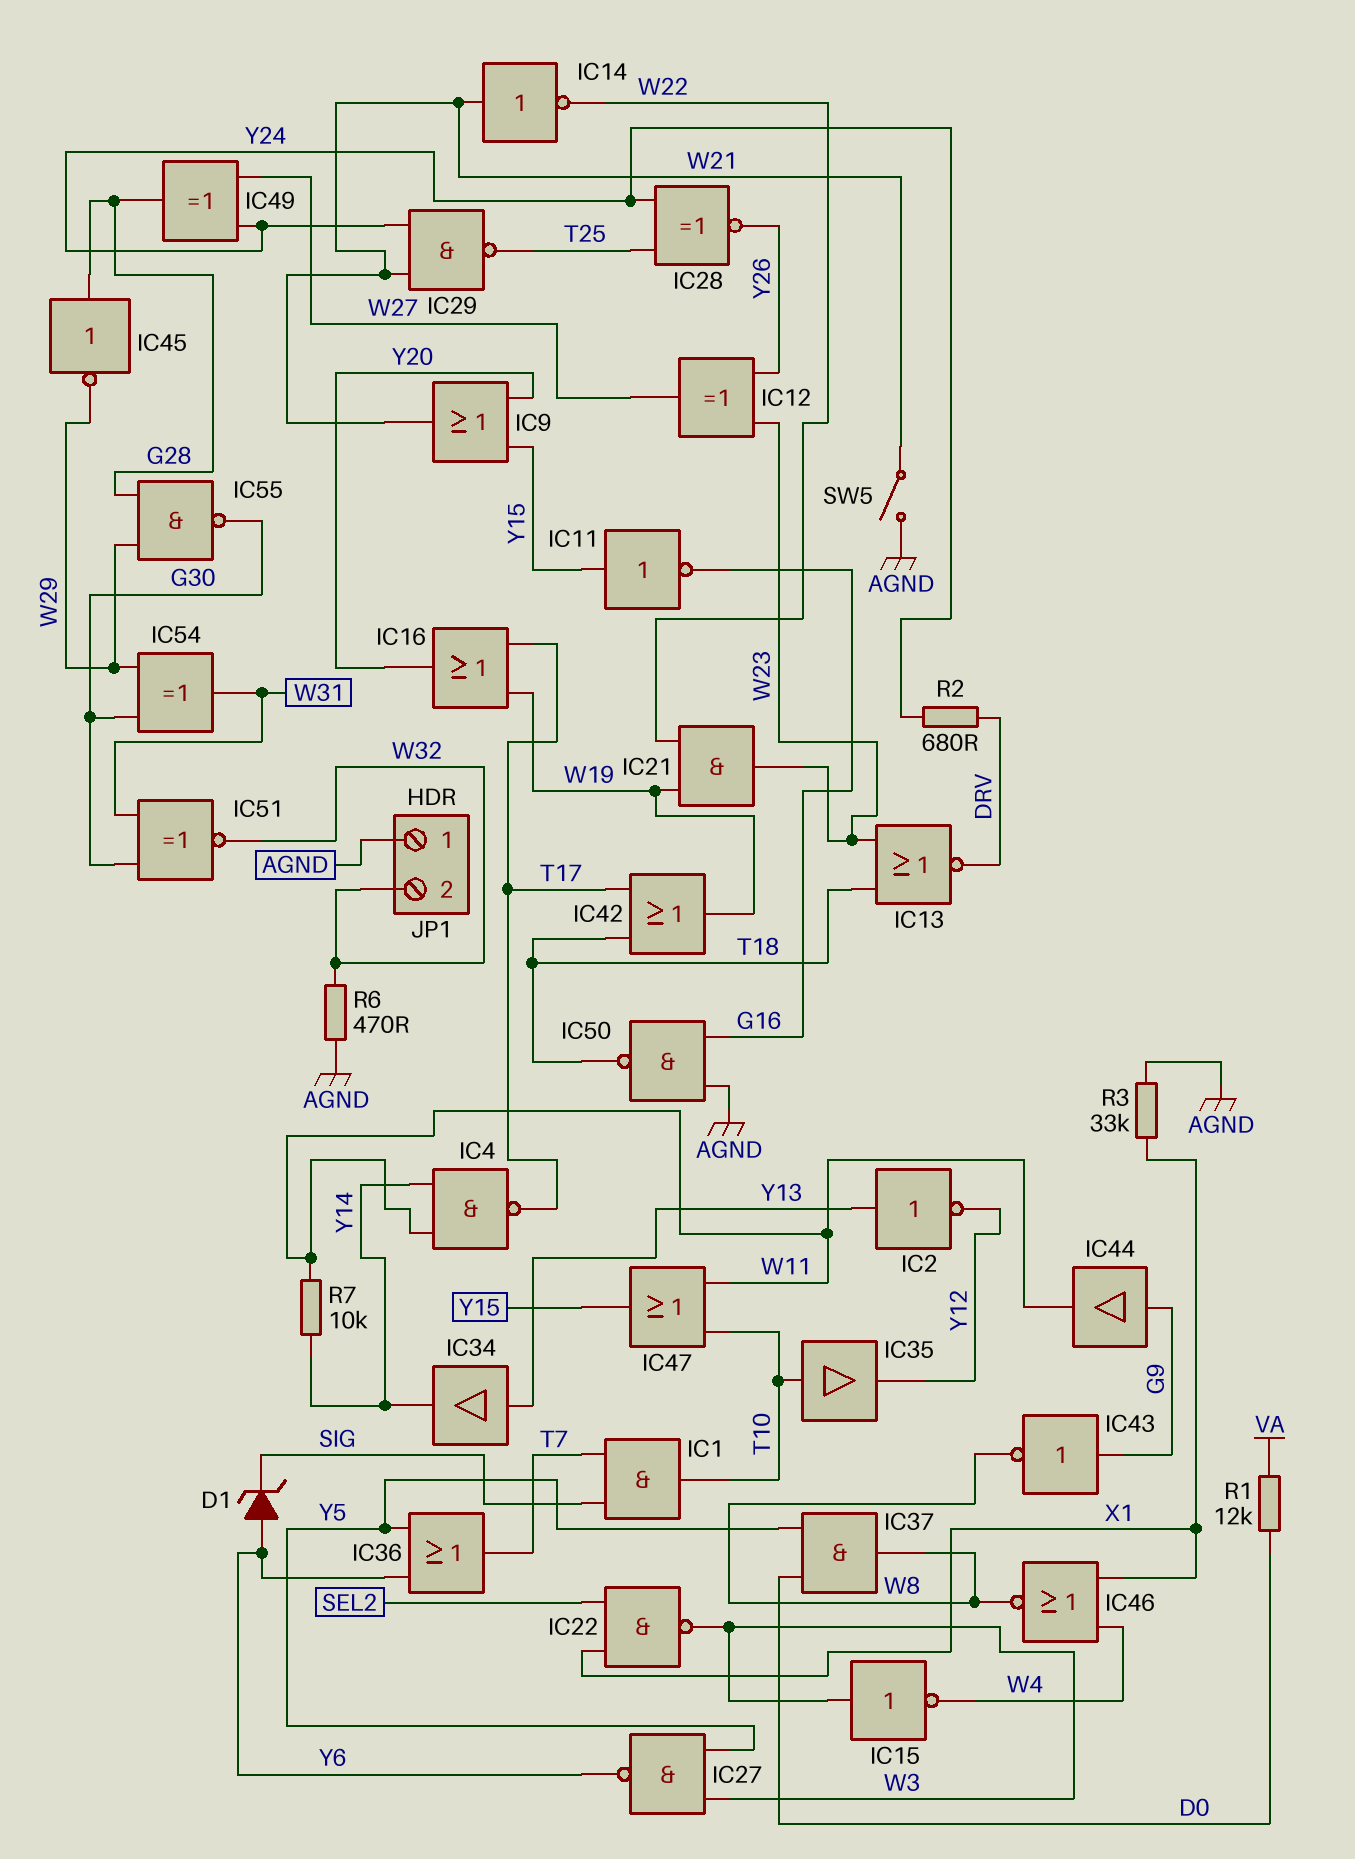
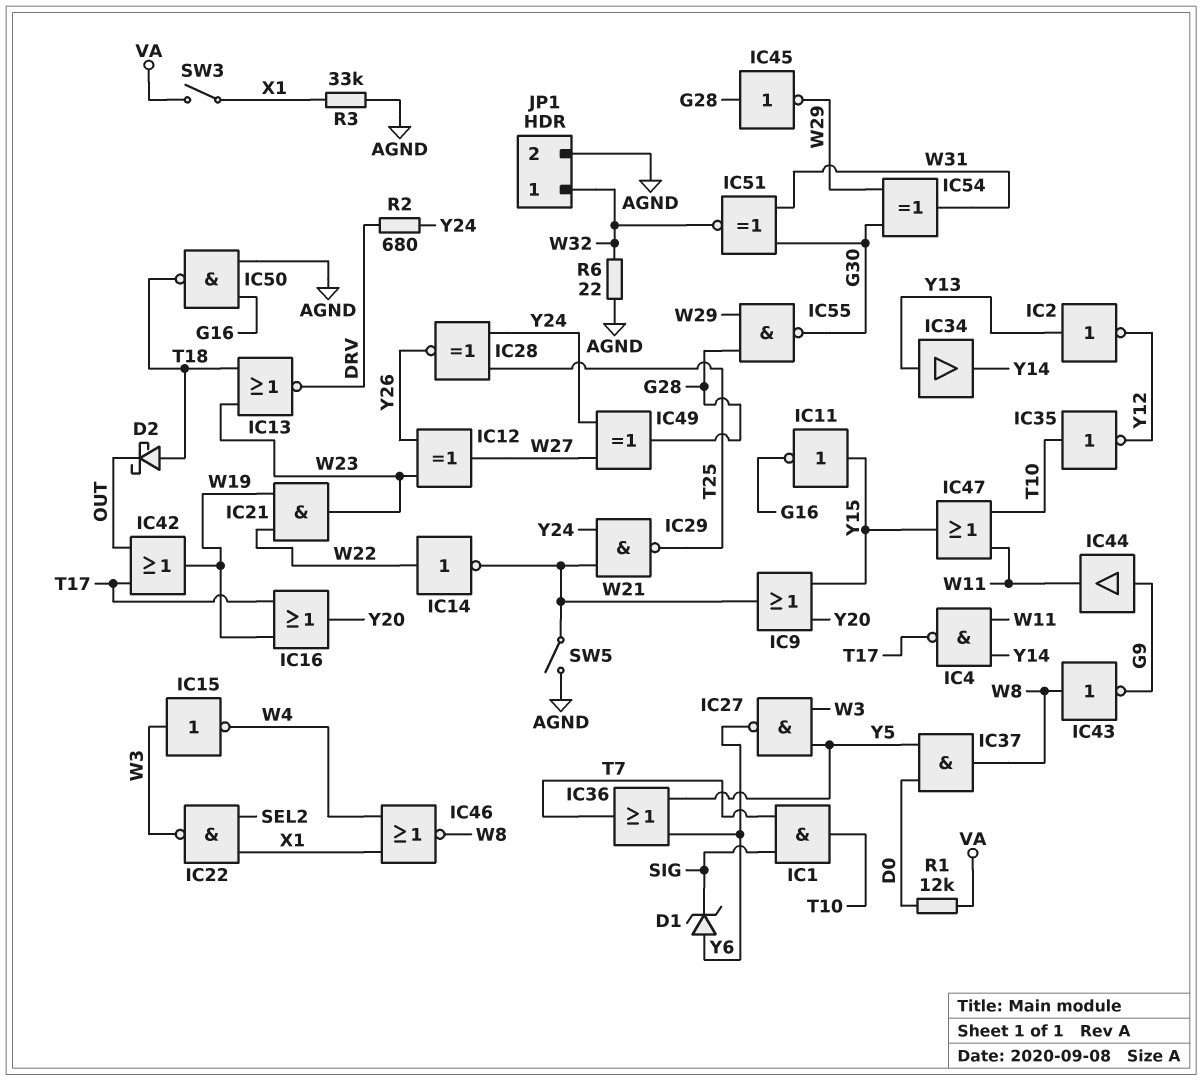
D2: none -> schottky (A T18, K OUT)
IC14: NOT (in W21, out W22) -> NOT (in W22, out W21)
IC35: buffer (in T10, out Y12) -> NOT (in T10, out Y12)
IC42: OR (in T17, in T18, out W19) -> OR (in OUT, in T17, out W19)
IC43: NOT (in G9, out W8) -> NOT (in W8, out G9)
JP1 pin 1: AGND -> W32
JP1 pin 2: W32 -> AGND
R6: 470 (AGND, W32) -> 22 (AGND, W32)
R7: 10k (W11, Y14) -> none
SW3: none -> switch (VA, X1)

